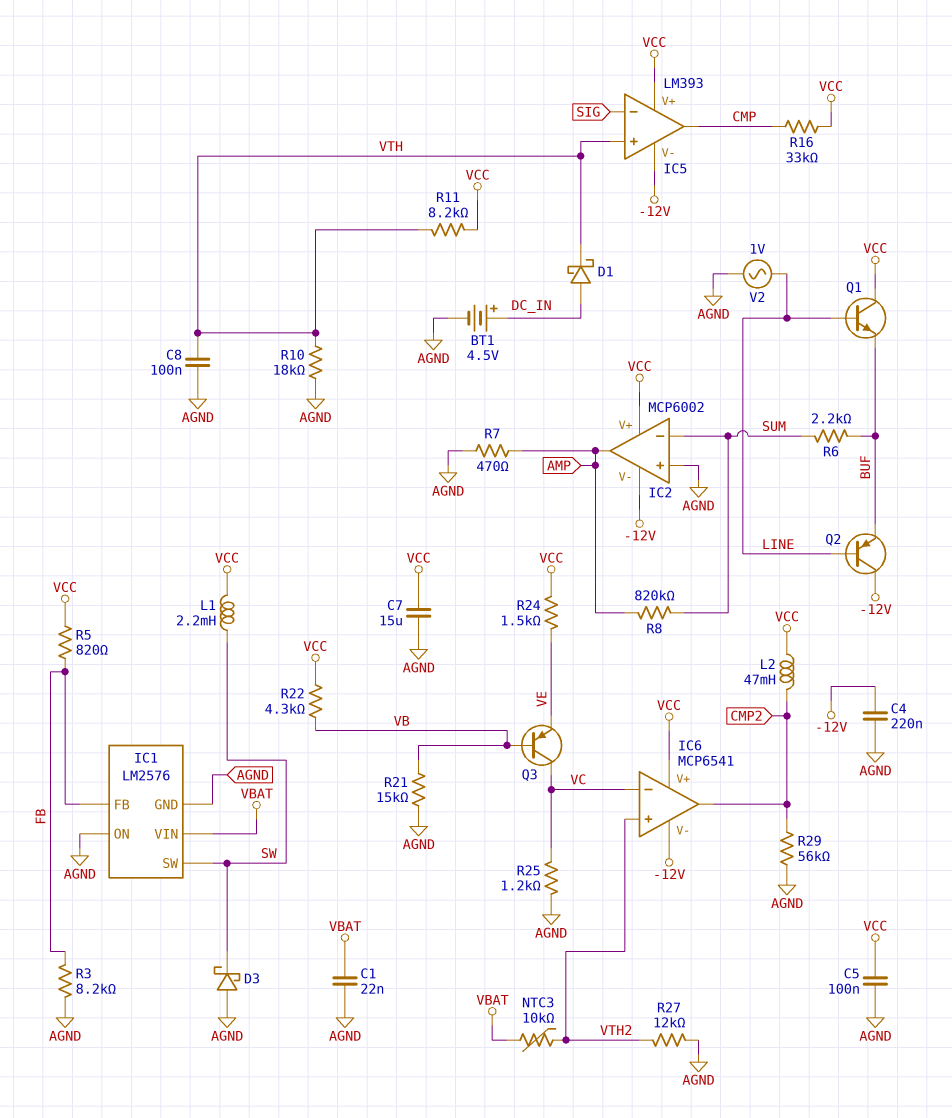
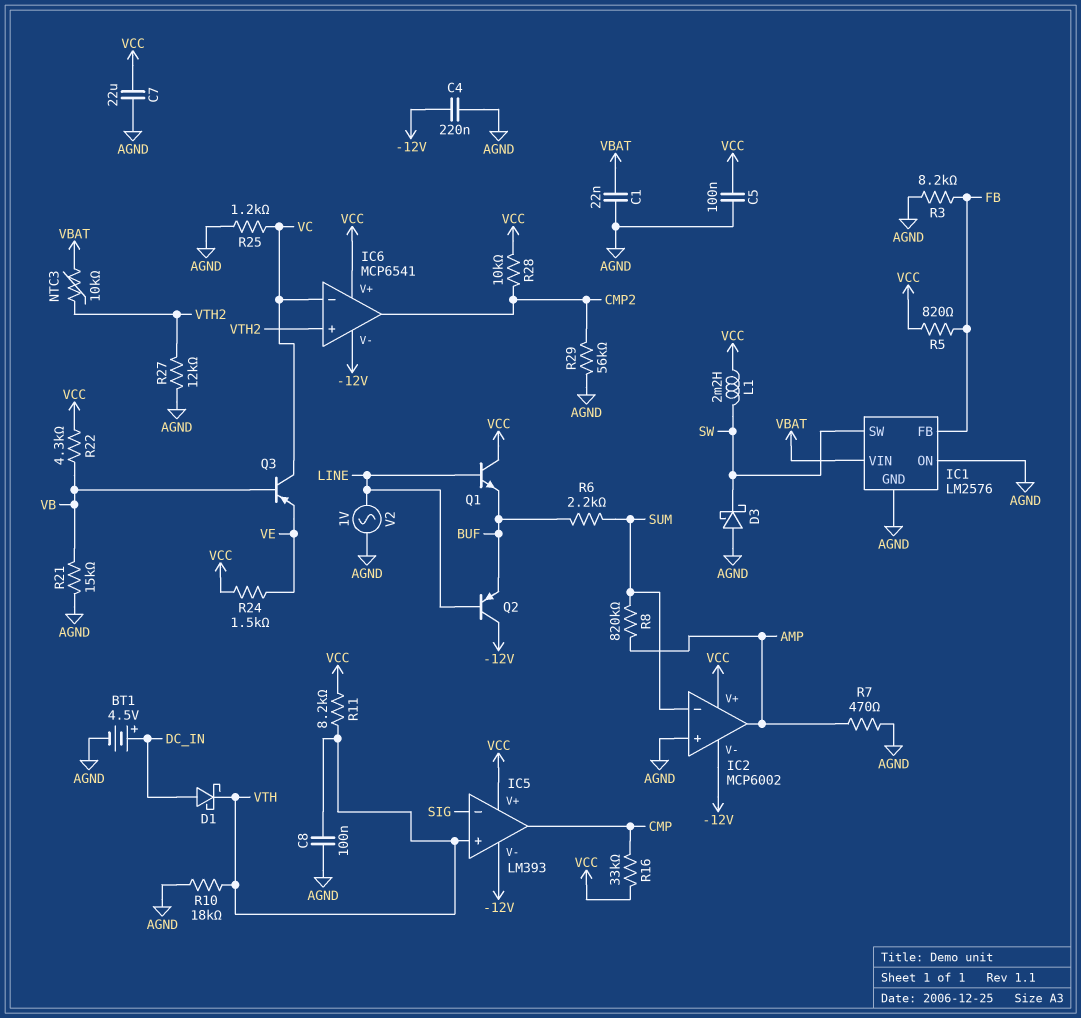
C7: 15uF (AGND, VCC) -> 22uF (AGND, VCC)
L2: 47mH (CMP2, VCC) -> none
R28: none -> 10k (CMP2, VCC)

